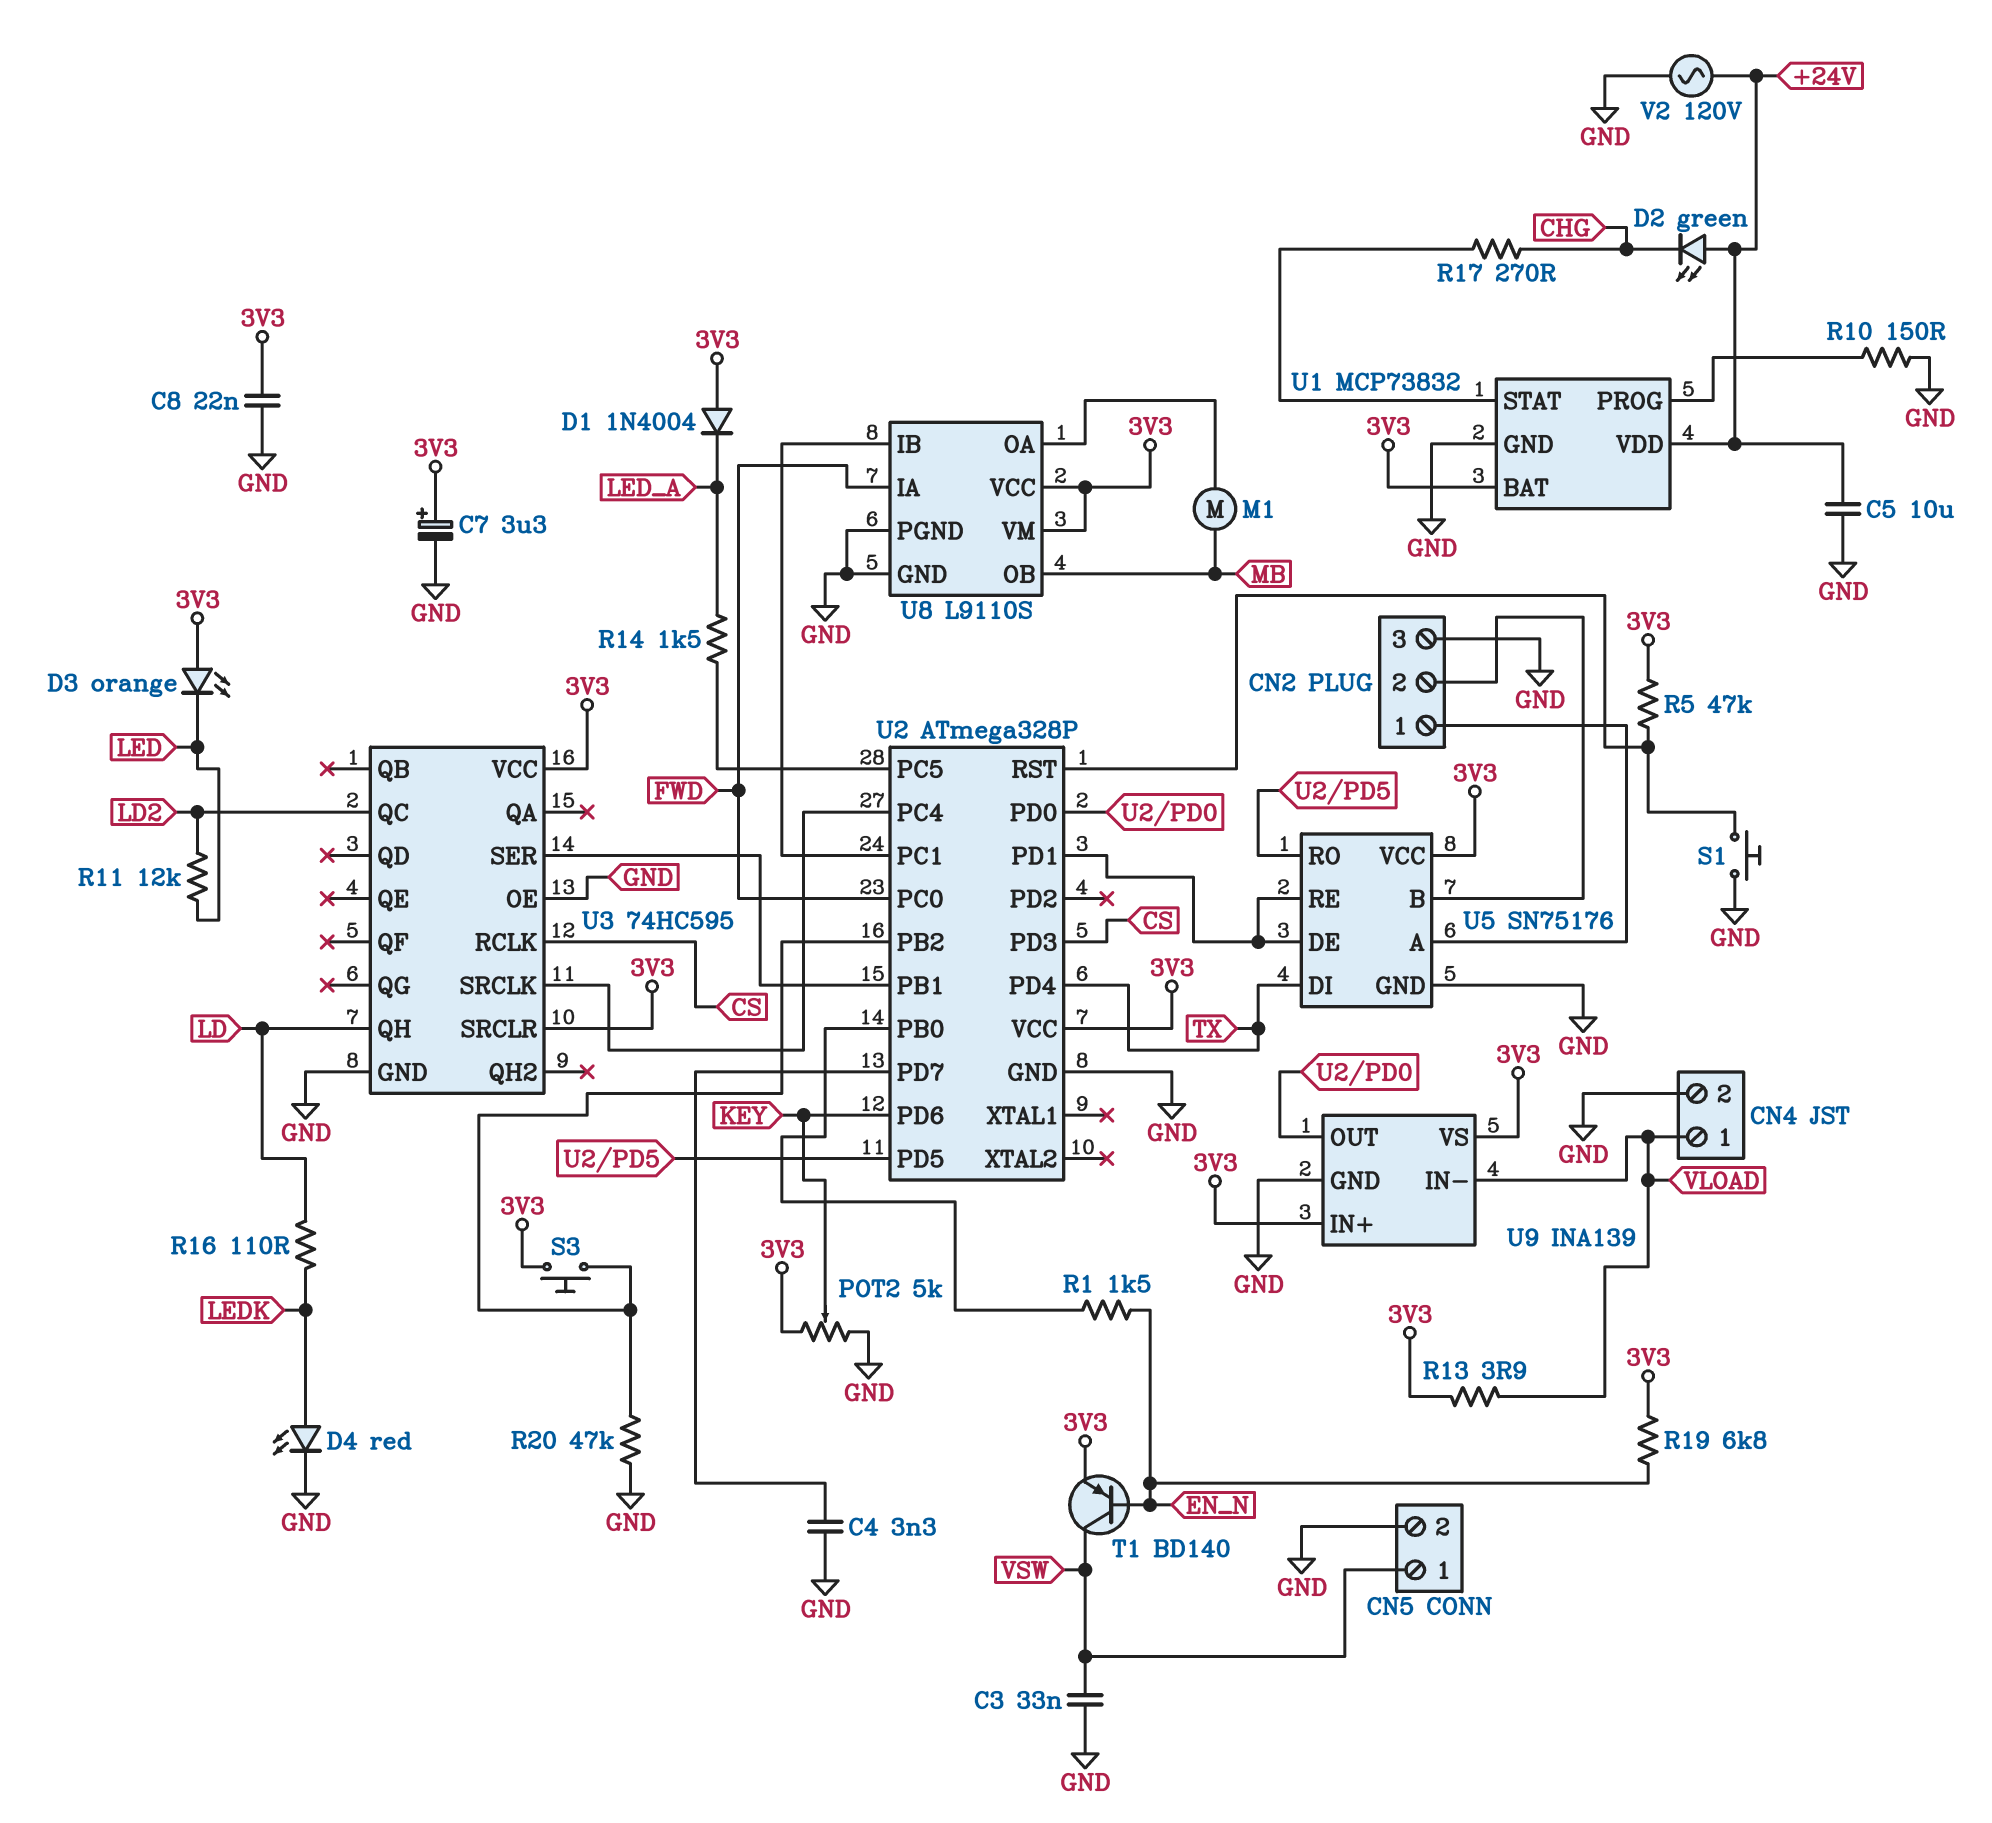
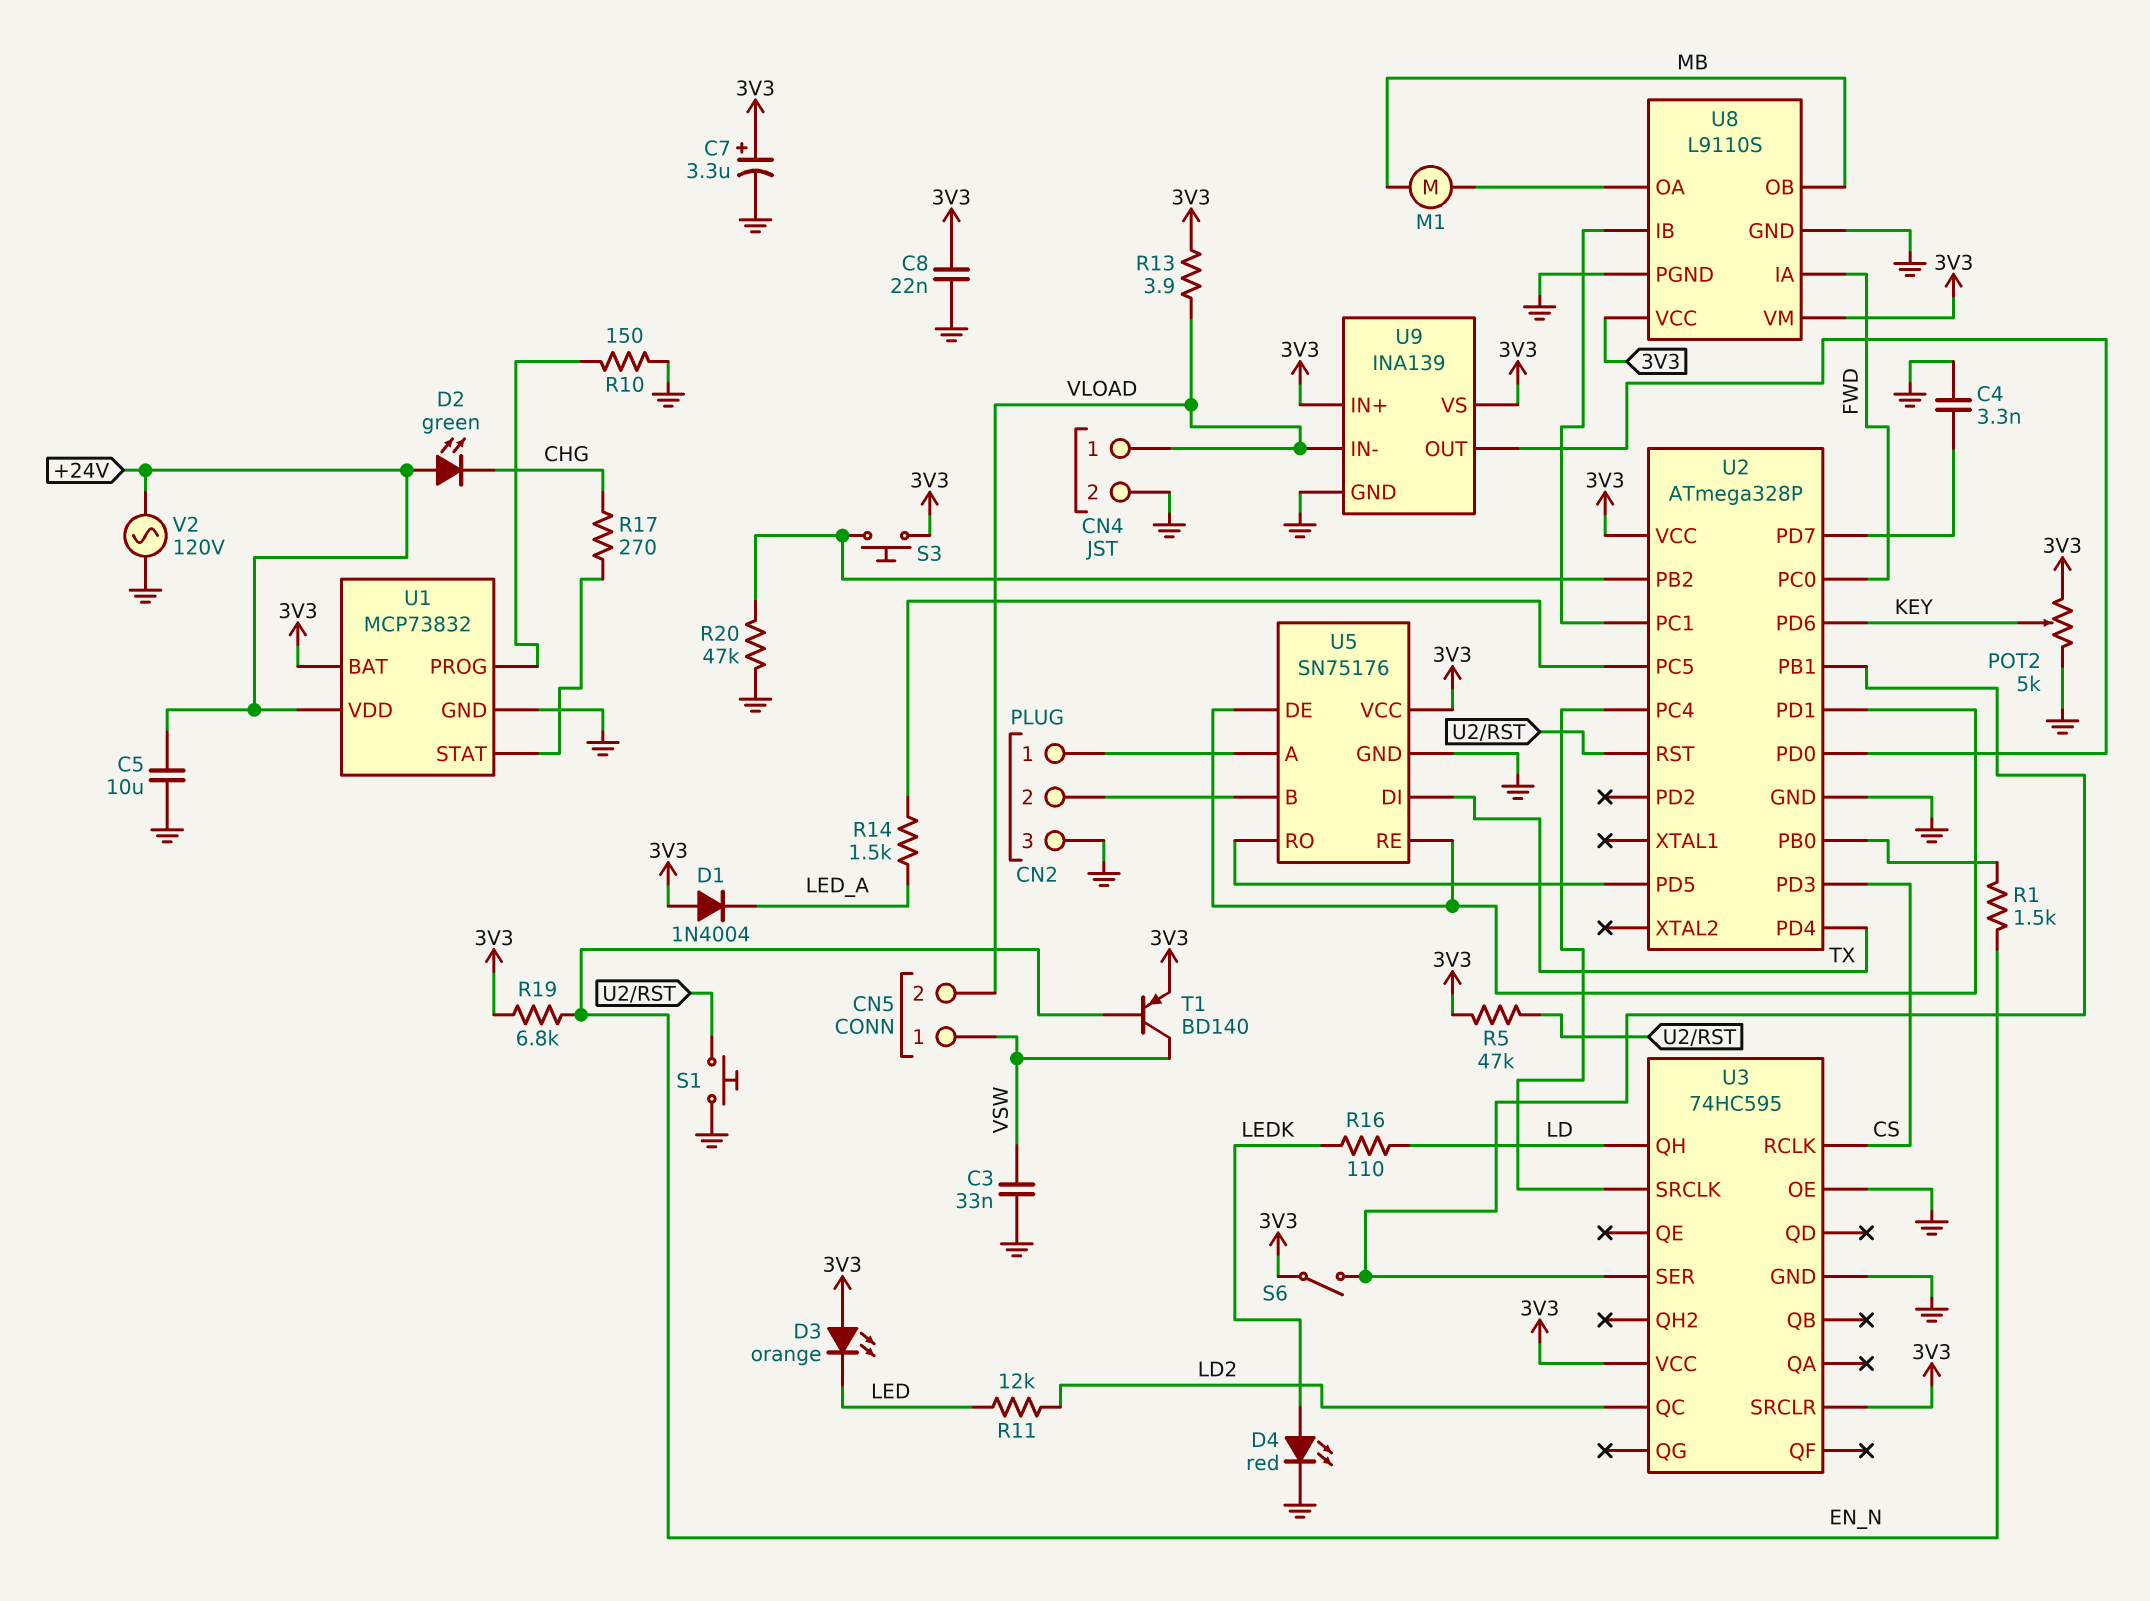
CN5 pin 2: GND -> VLOAD
S6: none -> switch (3V3, U2/PB1)

